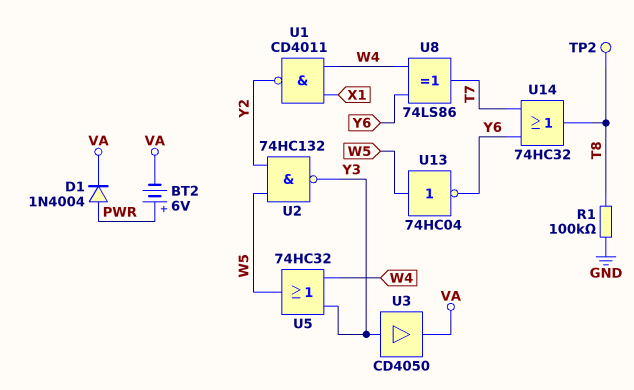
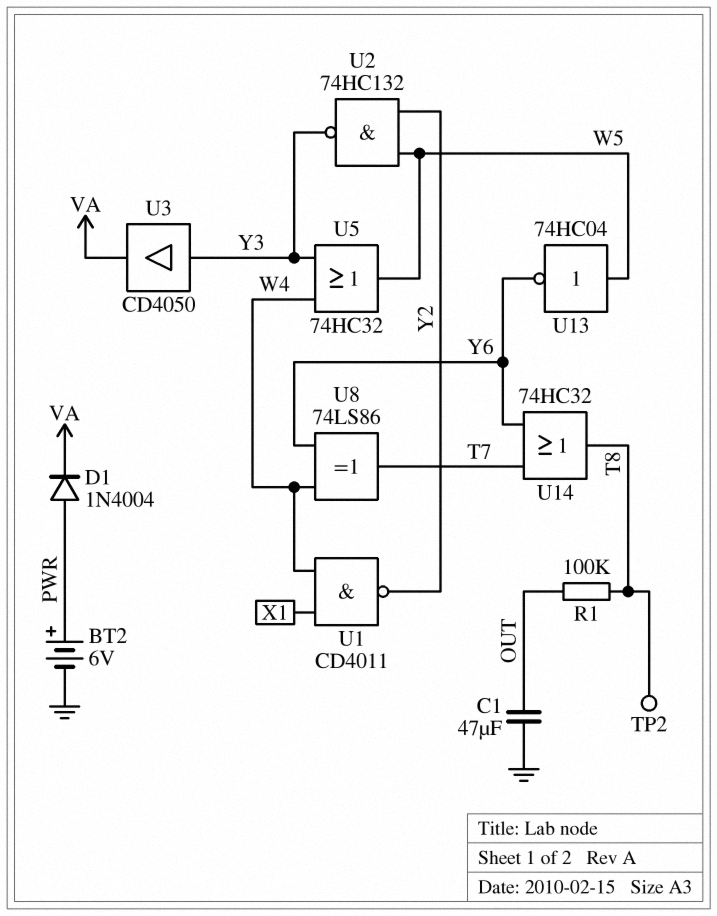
BT2: 6V (plus PWR, minus VA) -> 6V (plus PWR, minus GND)
C1: none -> 47uF (GND, OUT)
R1: 100k (GND, T8) -> 100k (OUT, T8)

